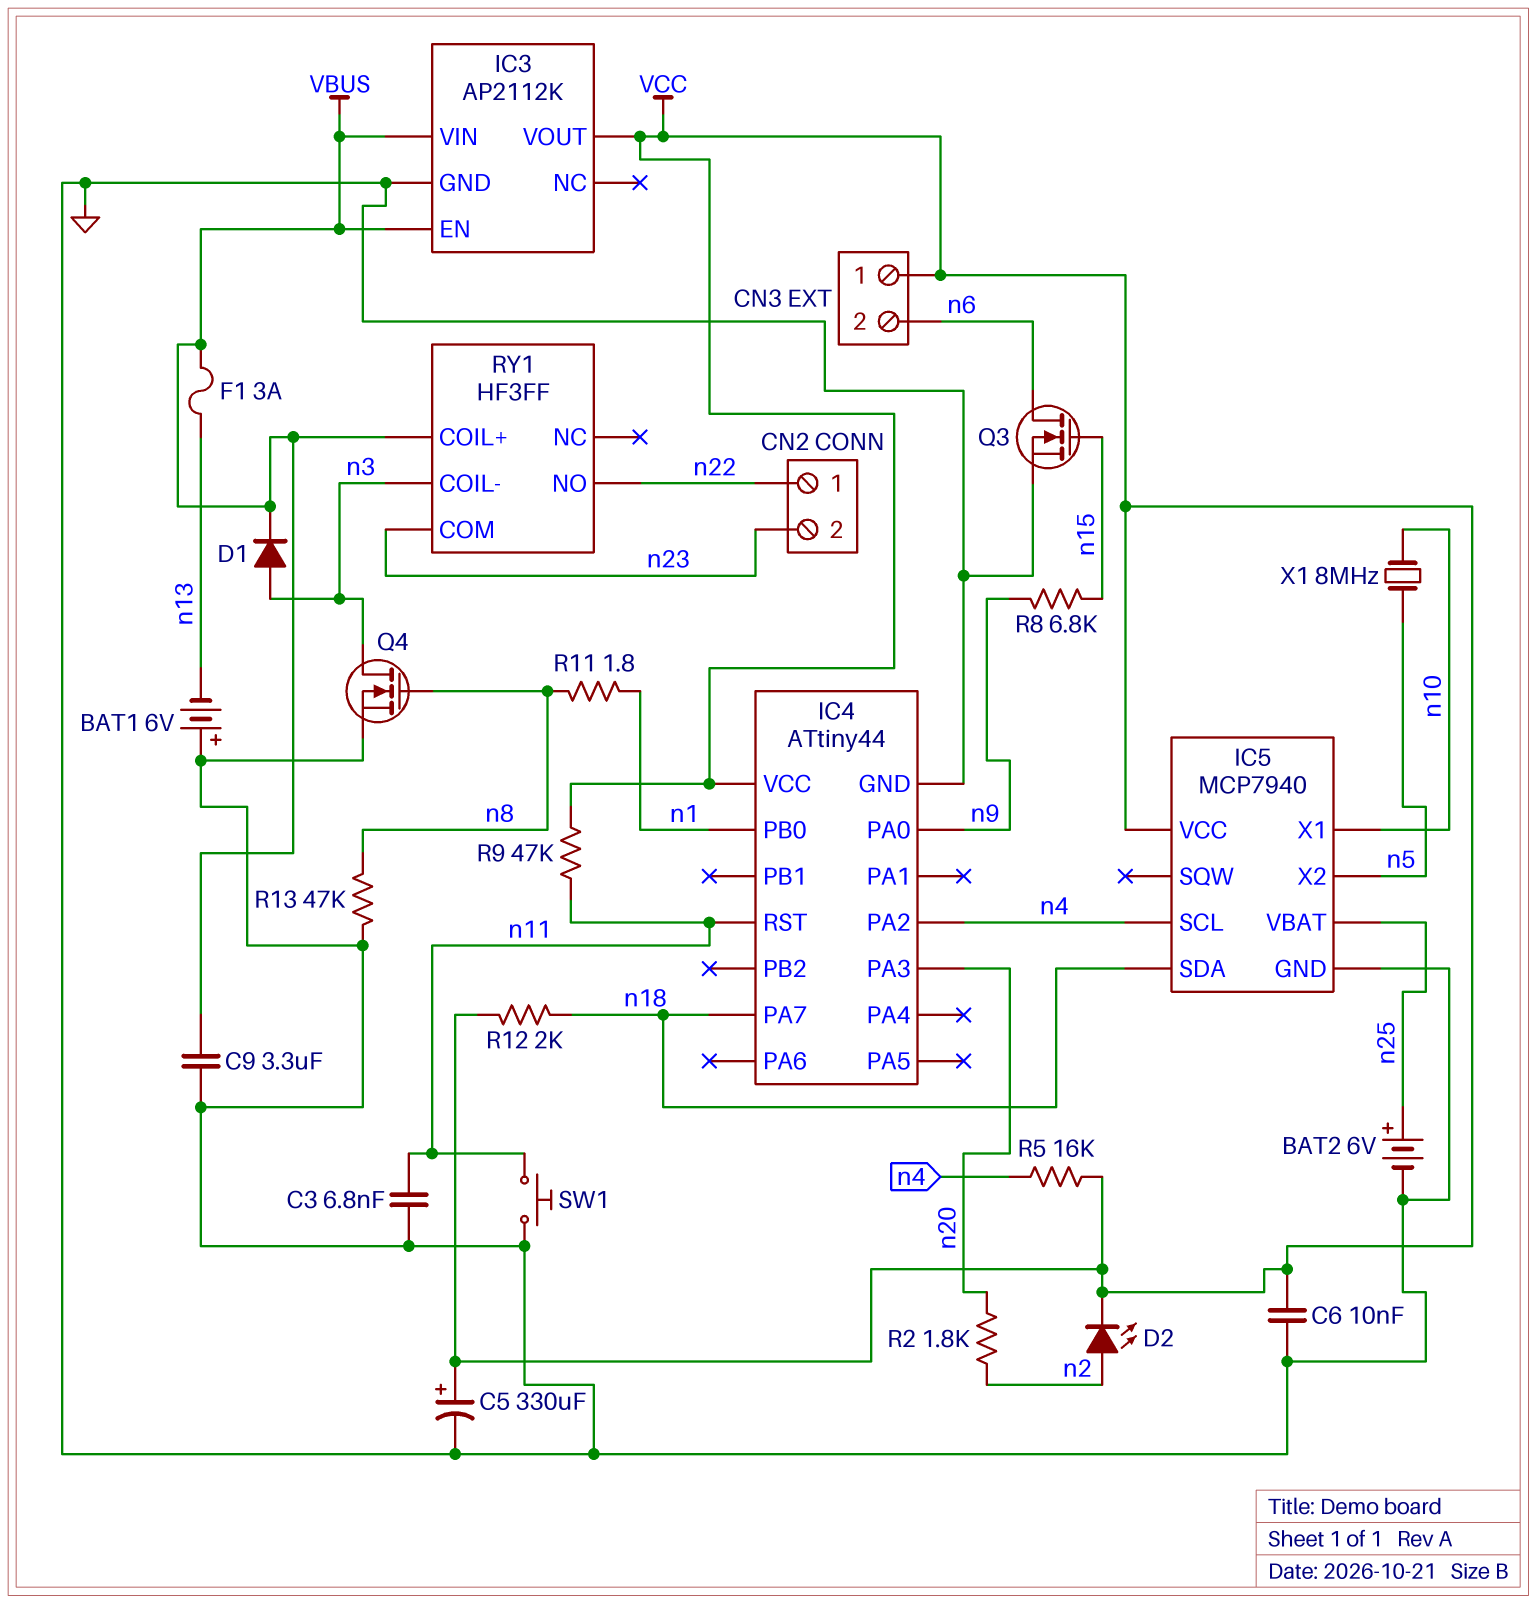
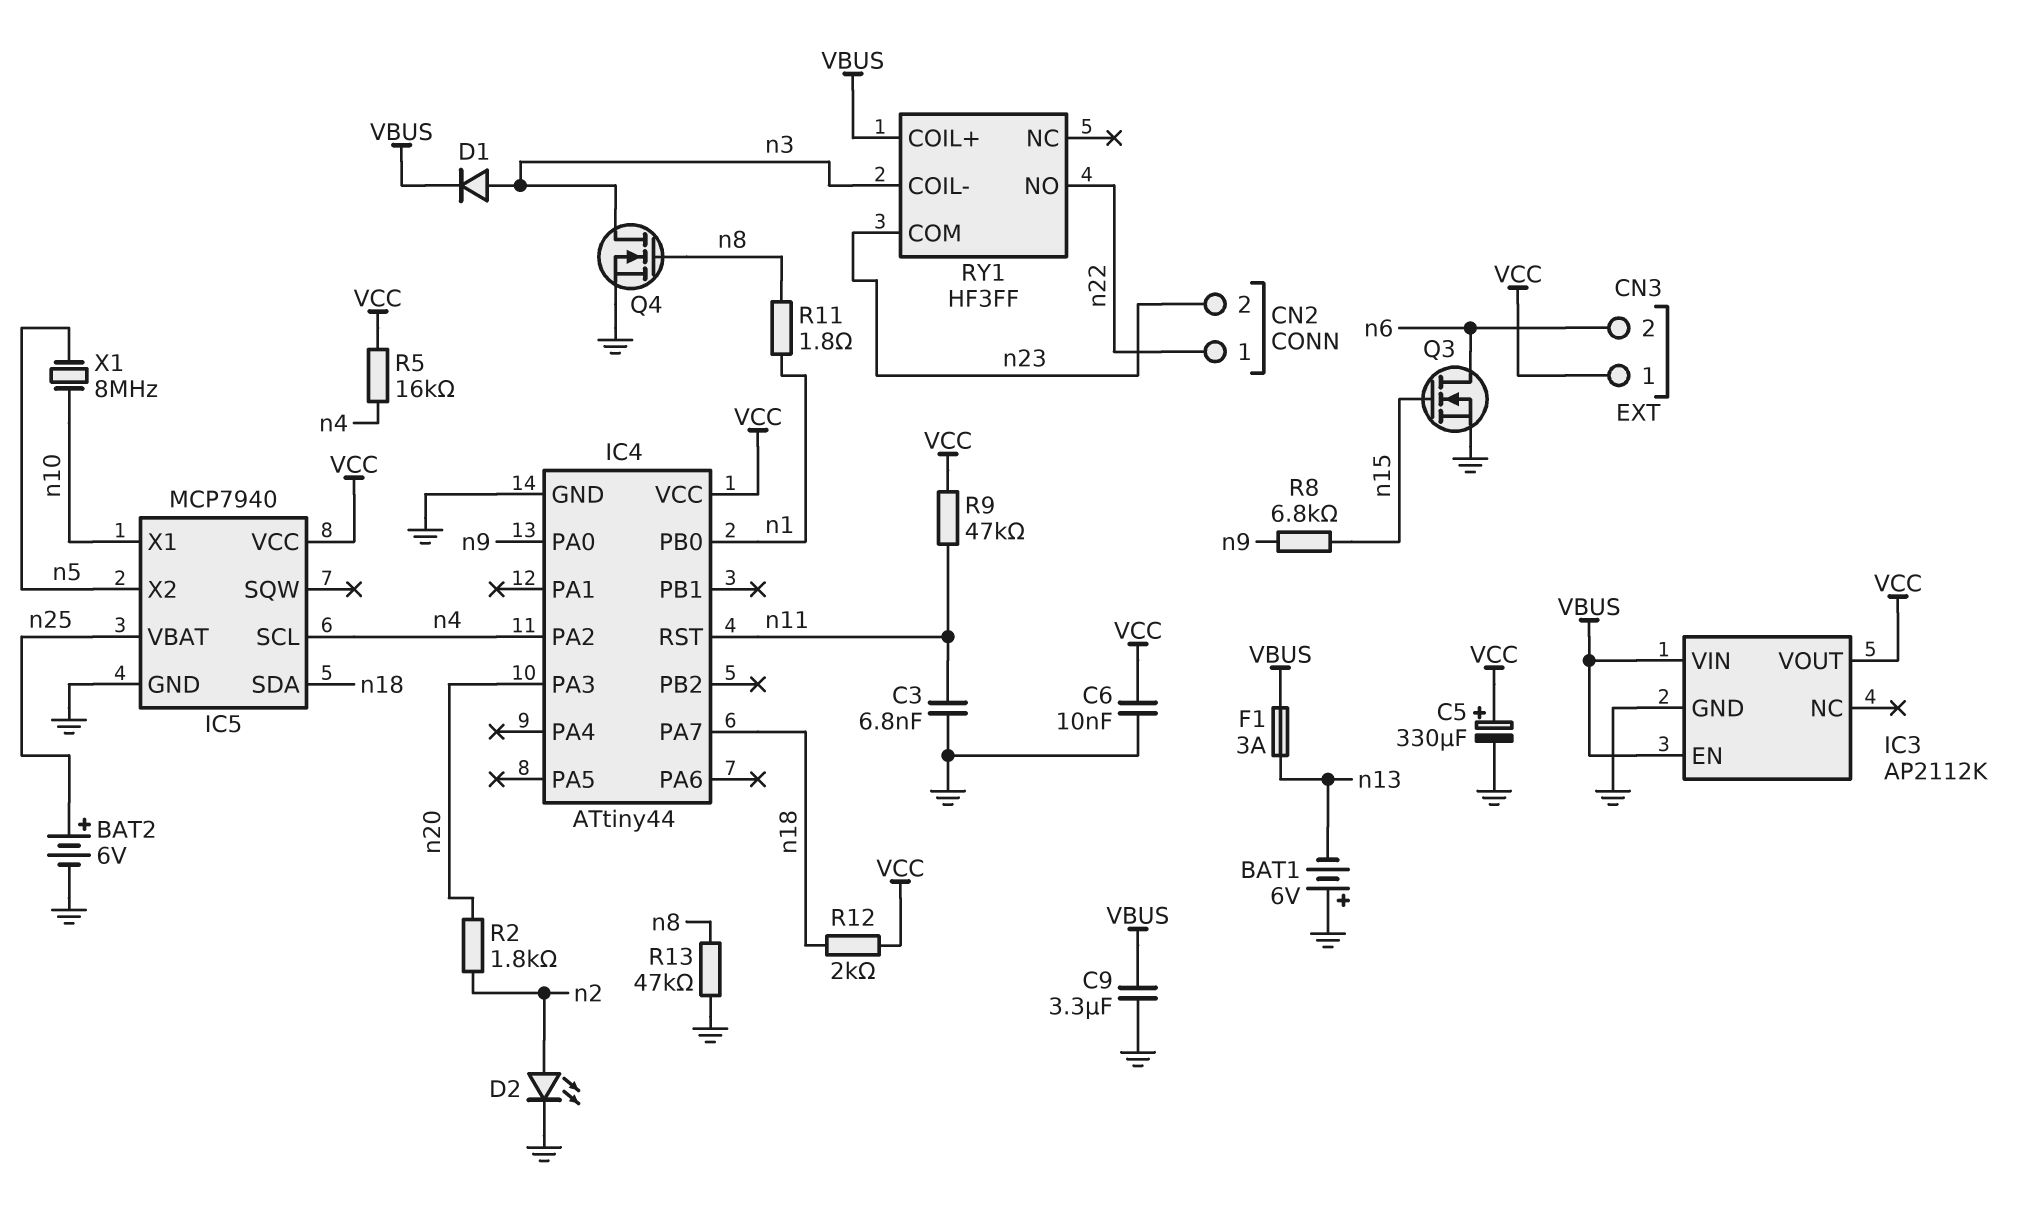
D2: LED (A n2, K VCC) -> LED (A n2, K GND)
SW1: button (GND, n11) -> none

